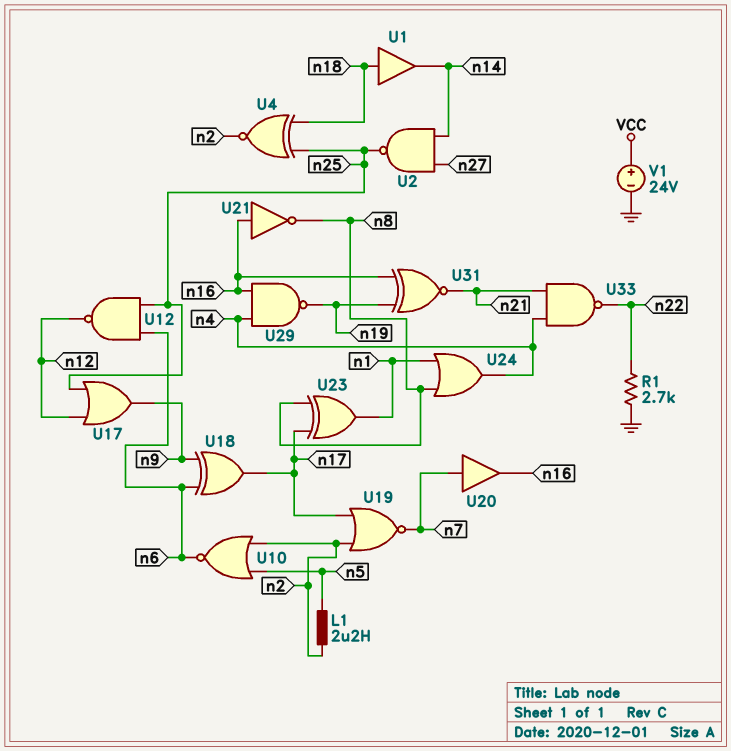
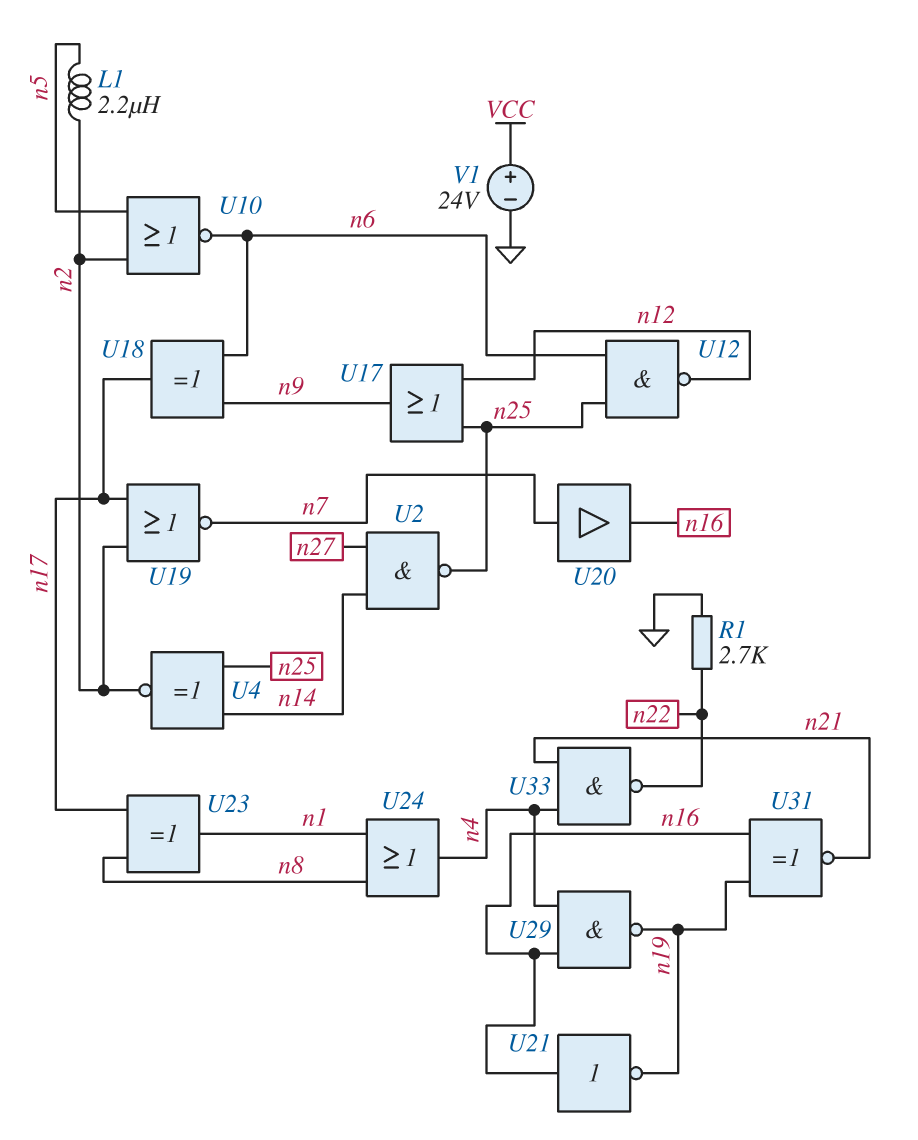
U1: buffer (in n18, out n14) -> none
U4: XNOR (in n18, in n25, out n2) -> XNOR (in n14, in n25, out n2)
U21: NOT (in n16, out n8) -> NOT (in n16, out n19)

